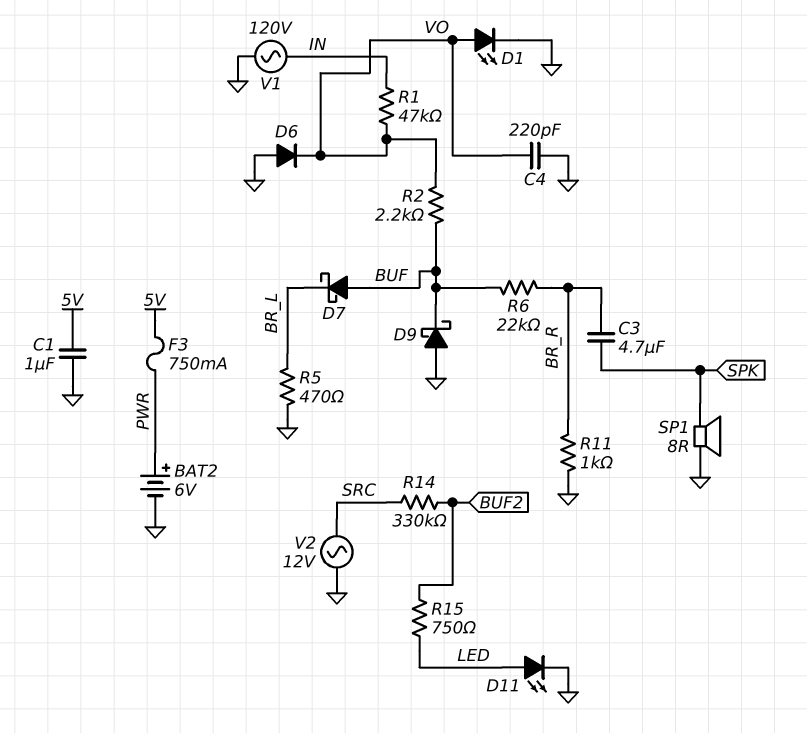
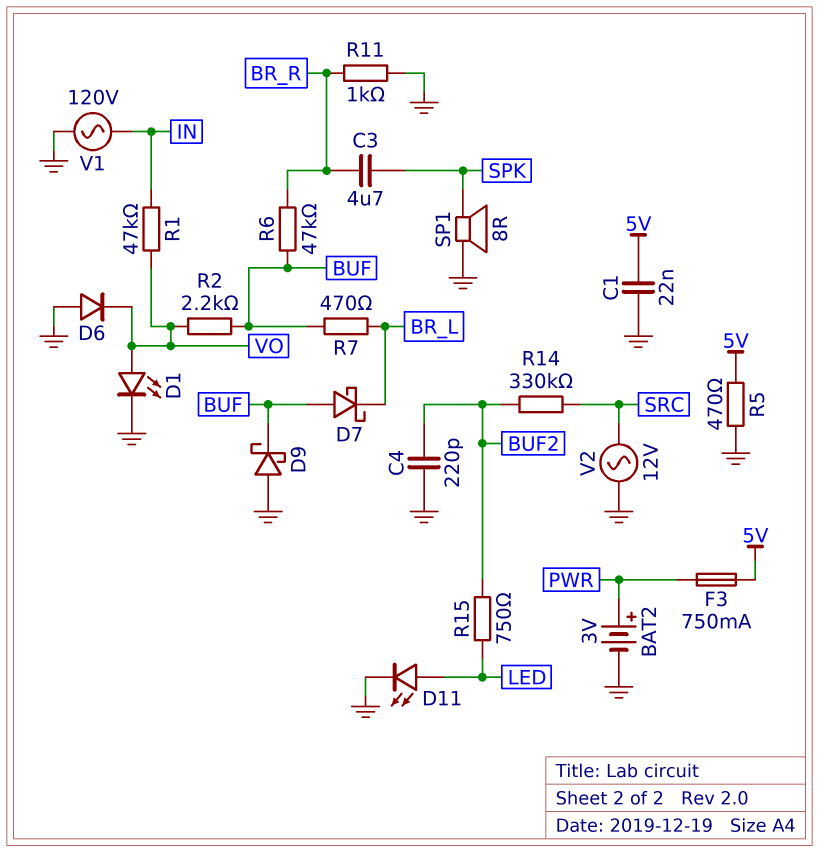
BAT2: 6V (plus PWR, minus GND) -> 3V (plus PWR, minus GND)
C1: 1uF (5V, GND) -> 22nF (5V, GND)
C4: 220pF (GND, VO) -> 220pF (BUF2, GND)
R5: 470 (BR_L, GND) -> 470 (5V, GND)
R6: 22k (BR_R, BUF) -> 47k (BR_R, BUF)
R7: none -> 470 (BR_L, BUF)

